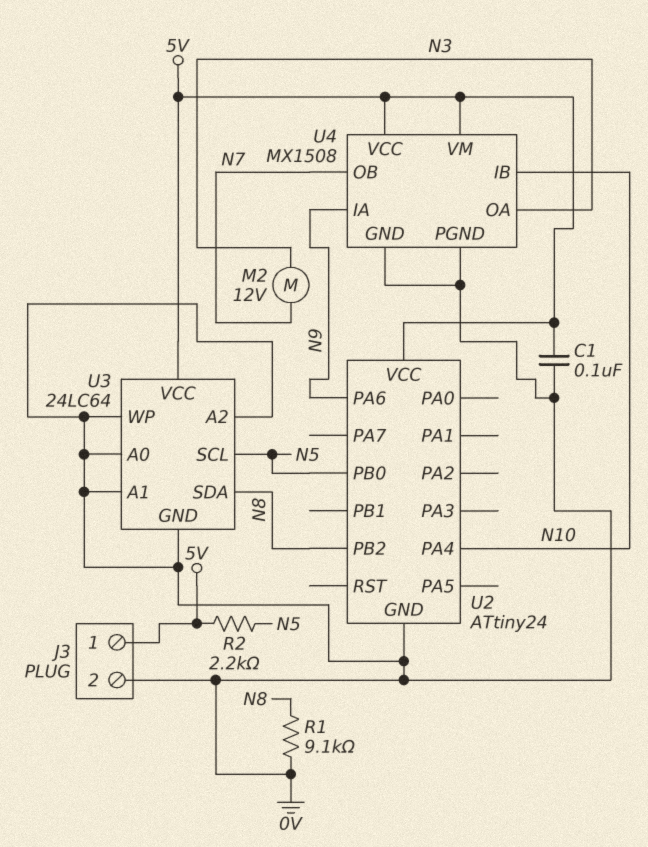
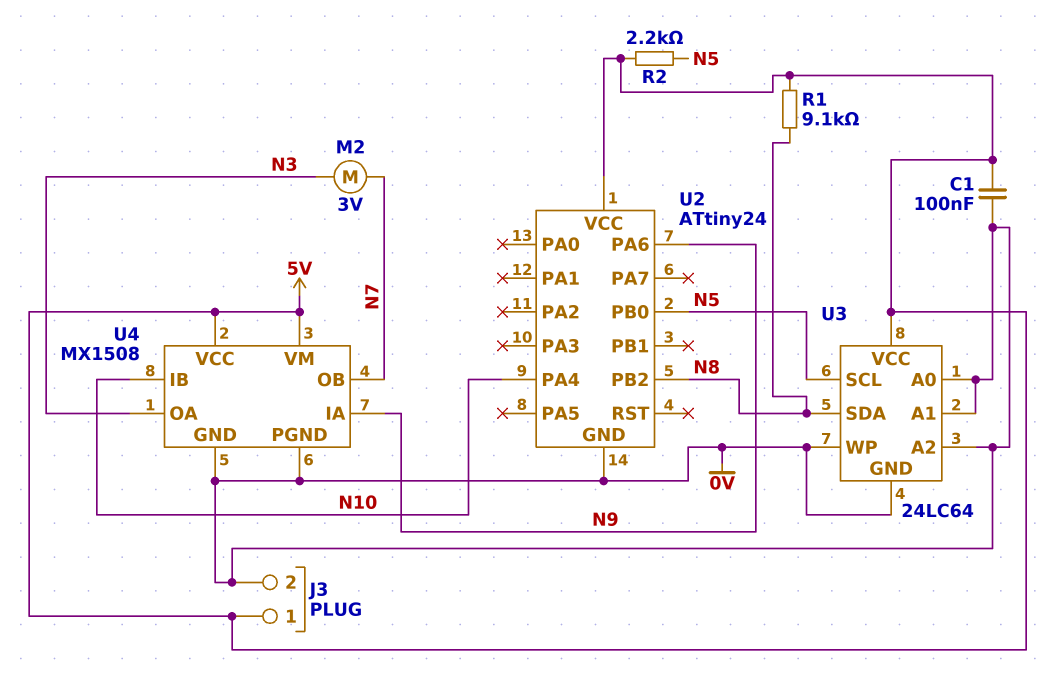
M2: motor 12V (N3, N7) -> motor 3V (N3, N7)
R1: 9.1k (0V, N8) -> 9.1k (5V, N8)

